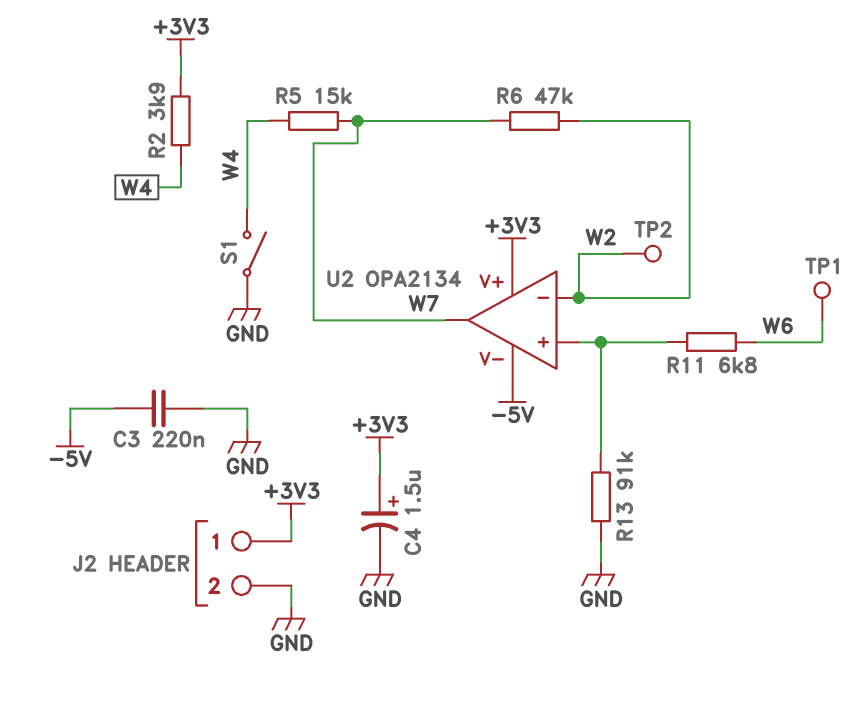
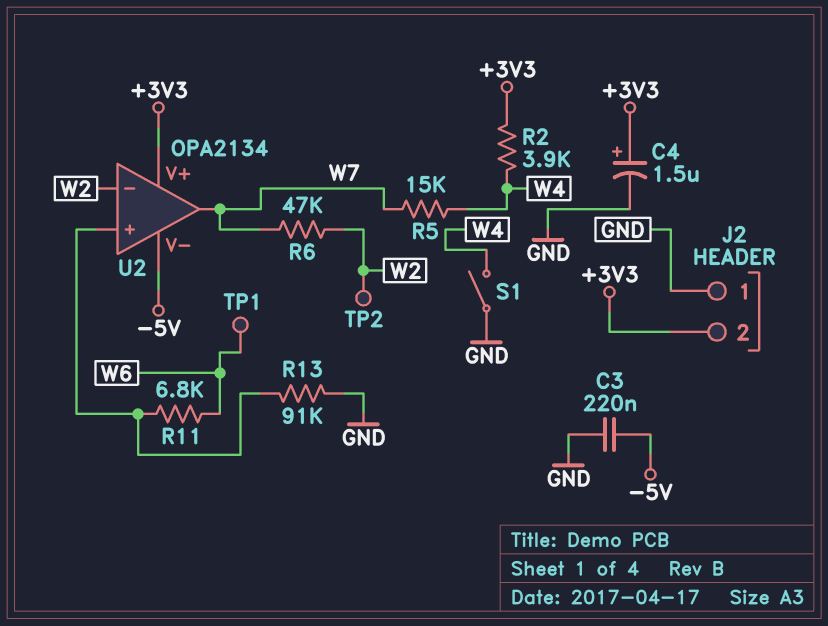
J2 pin 1: +3V3 -> GND
J2 pin 2: GND -> +3V3

